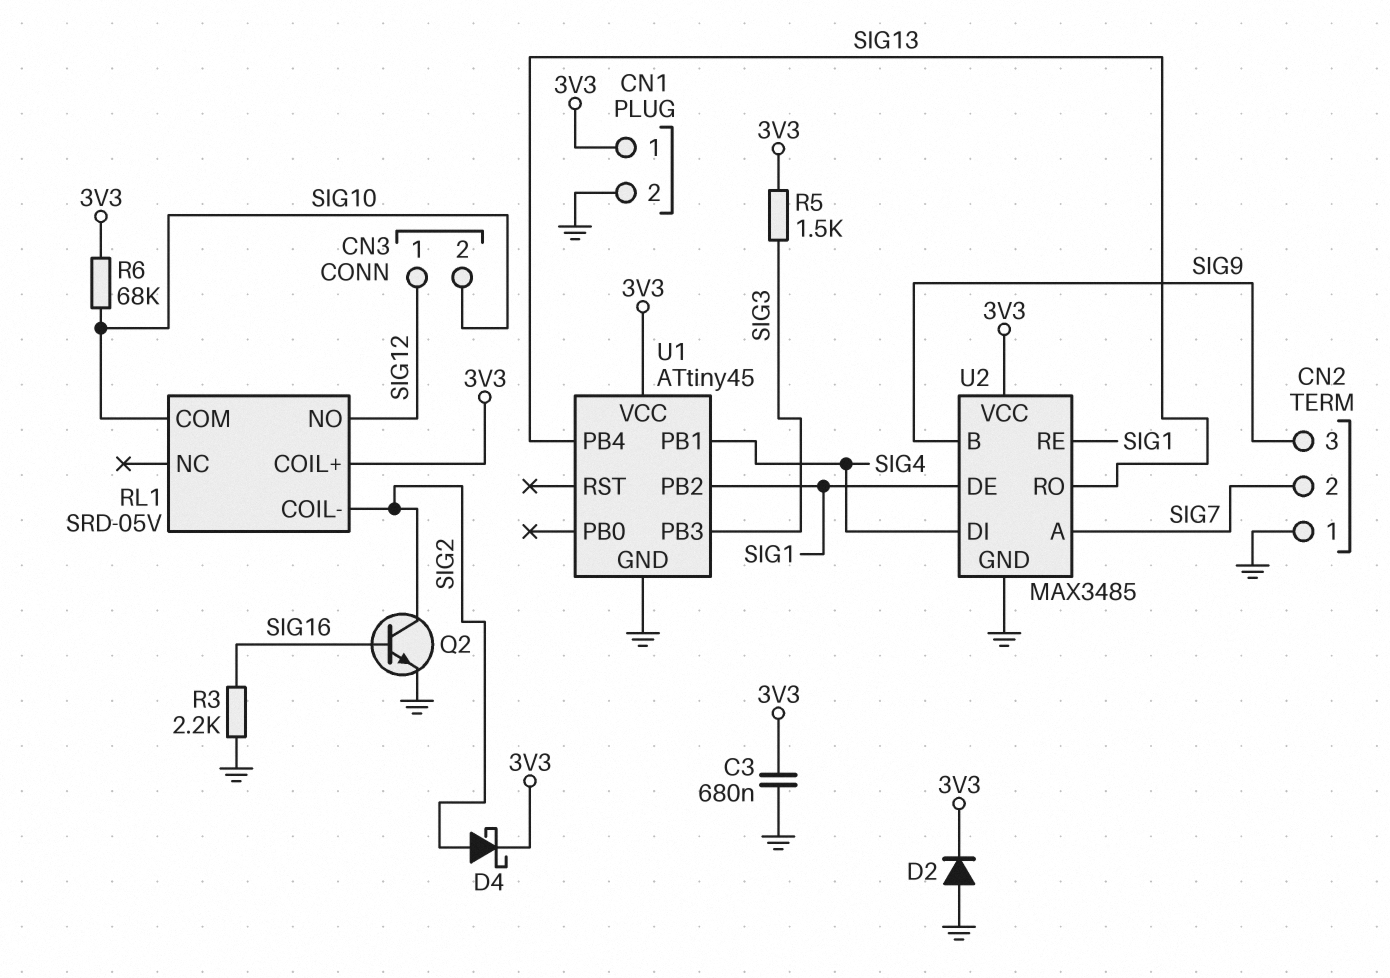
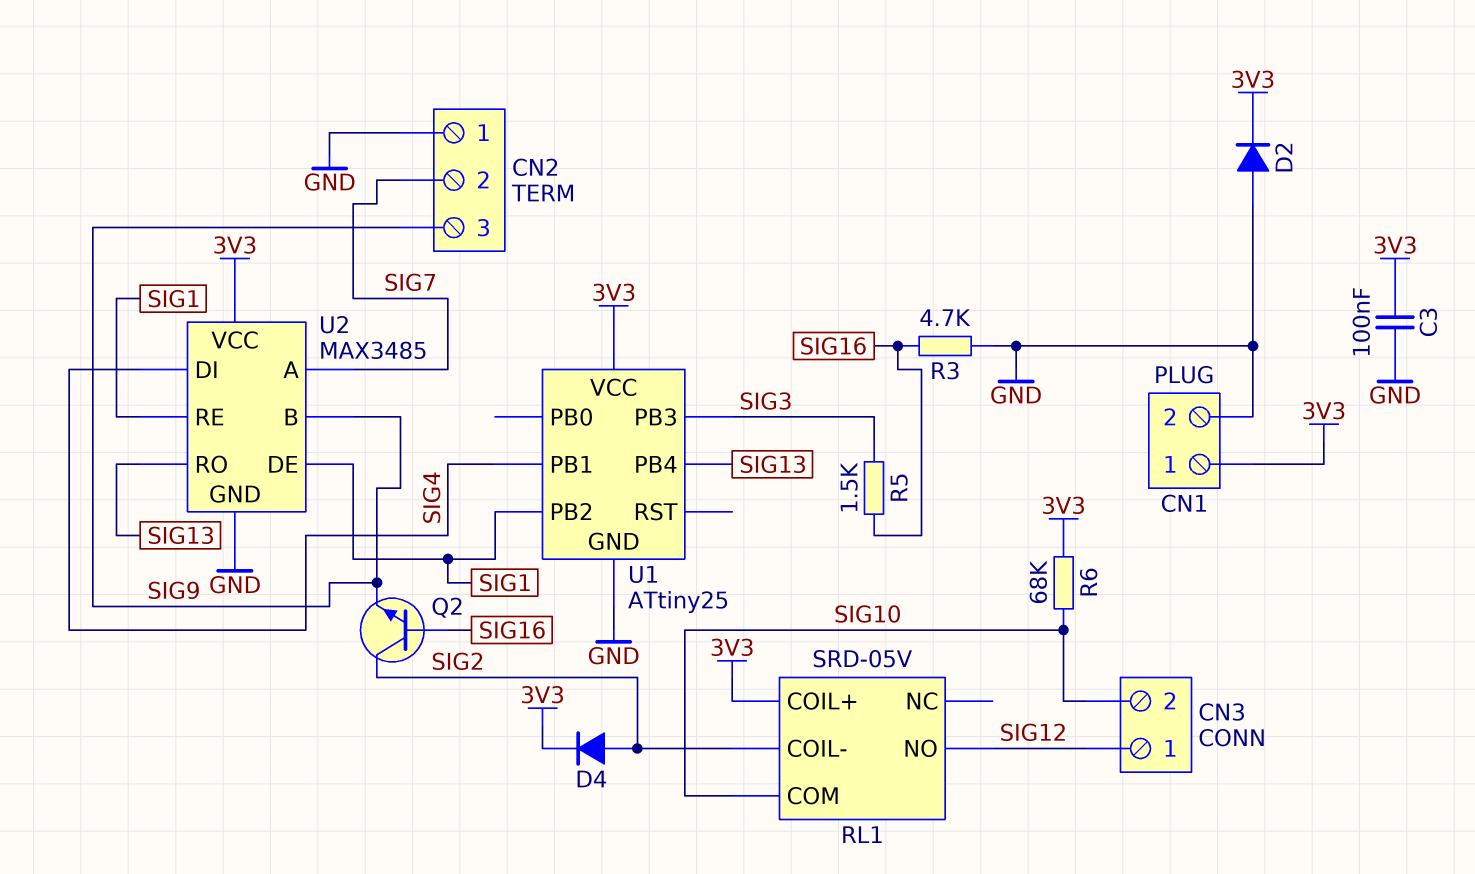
C3: 680nF (3V3, GND) -> 100nF (3V3, GND)
D4: schottky (A SIG2, K 3V3) -> diode (A SIG2, K 3V3)
Q2: NPN (B SIG16, C SIG2, E GND) -> NPN (B SIG16, C SIG2, E SIG9)
R3: 2.2k (GND, SIG16) -> 4.7k (GND, SIG16)
R5: 1.5k (3V3, SIG3) -> 1.5k (SIG3, SIG16)
U1: ATtiny45 -> ATtiny25

